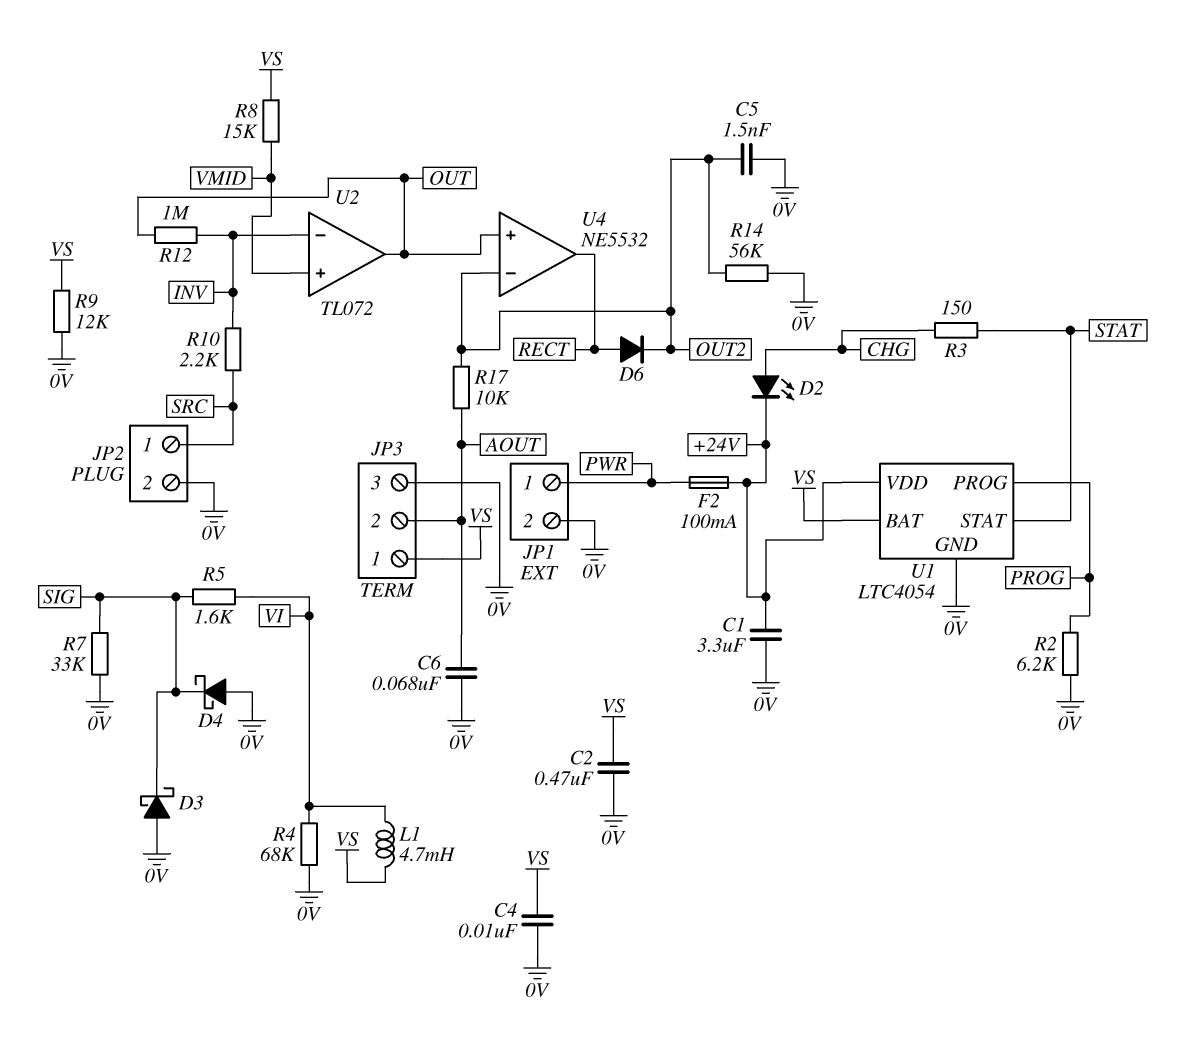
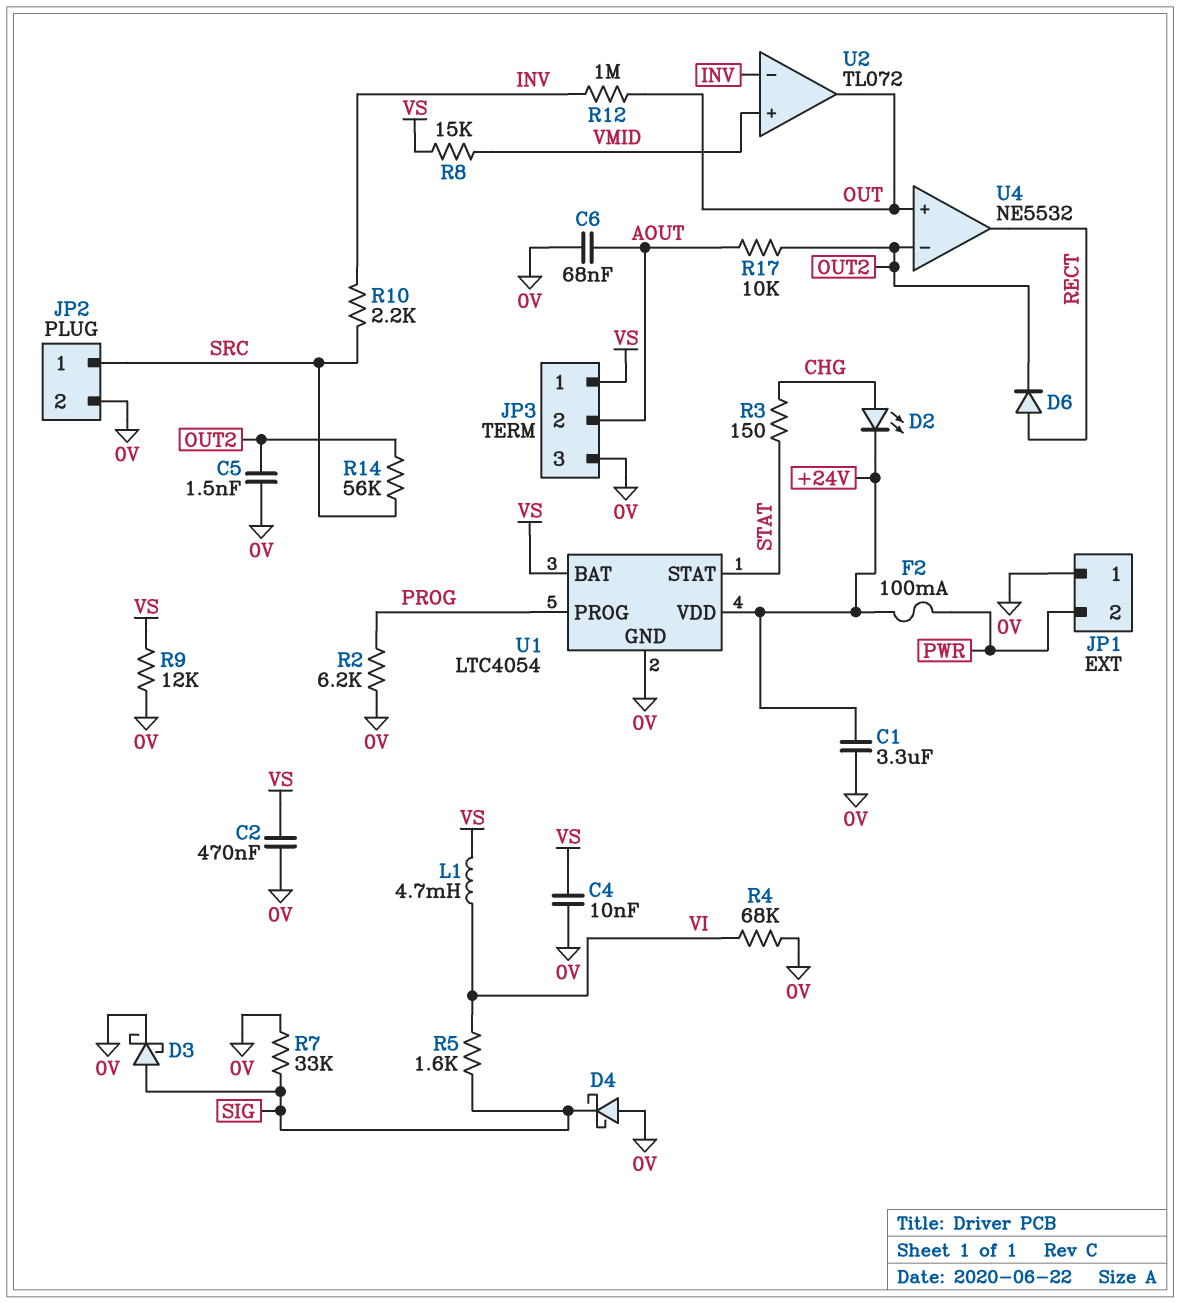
D3: schottky (A 0V, K SIG) -> schottky (A SIG, K 0V)
JP1 pin 1: PWR -> 0V
JP1 pin 2: 0V -> PWR
R14: 56k (0V, OUT2) -> 56k (OUT2, SRC)

